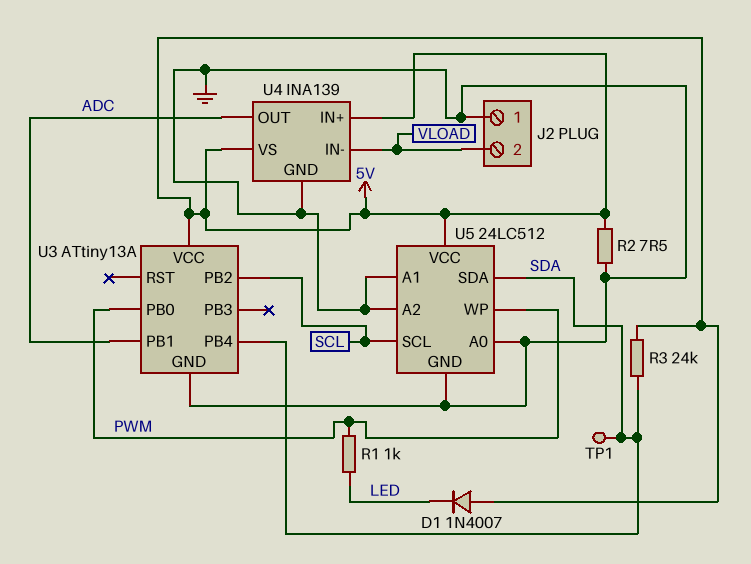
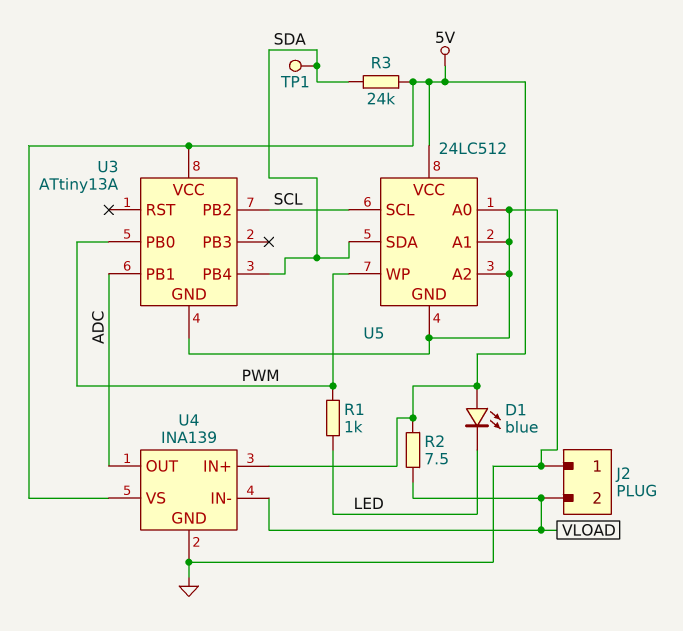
D1: diode 1N4007 (A 5V, K LED) -> LED blue (A 5V, K LED)
R2: 7.5 (5V, GND) -> 7.5 (5V, VLOAD)

